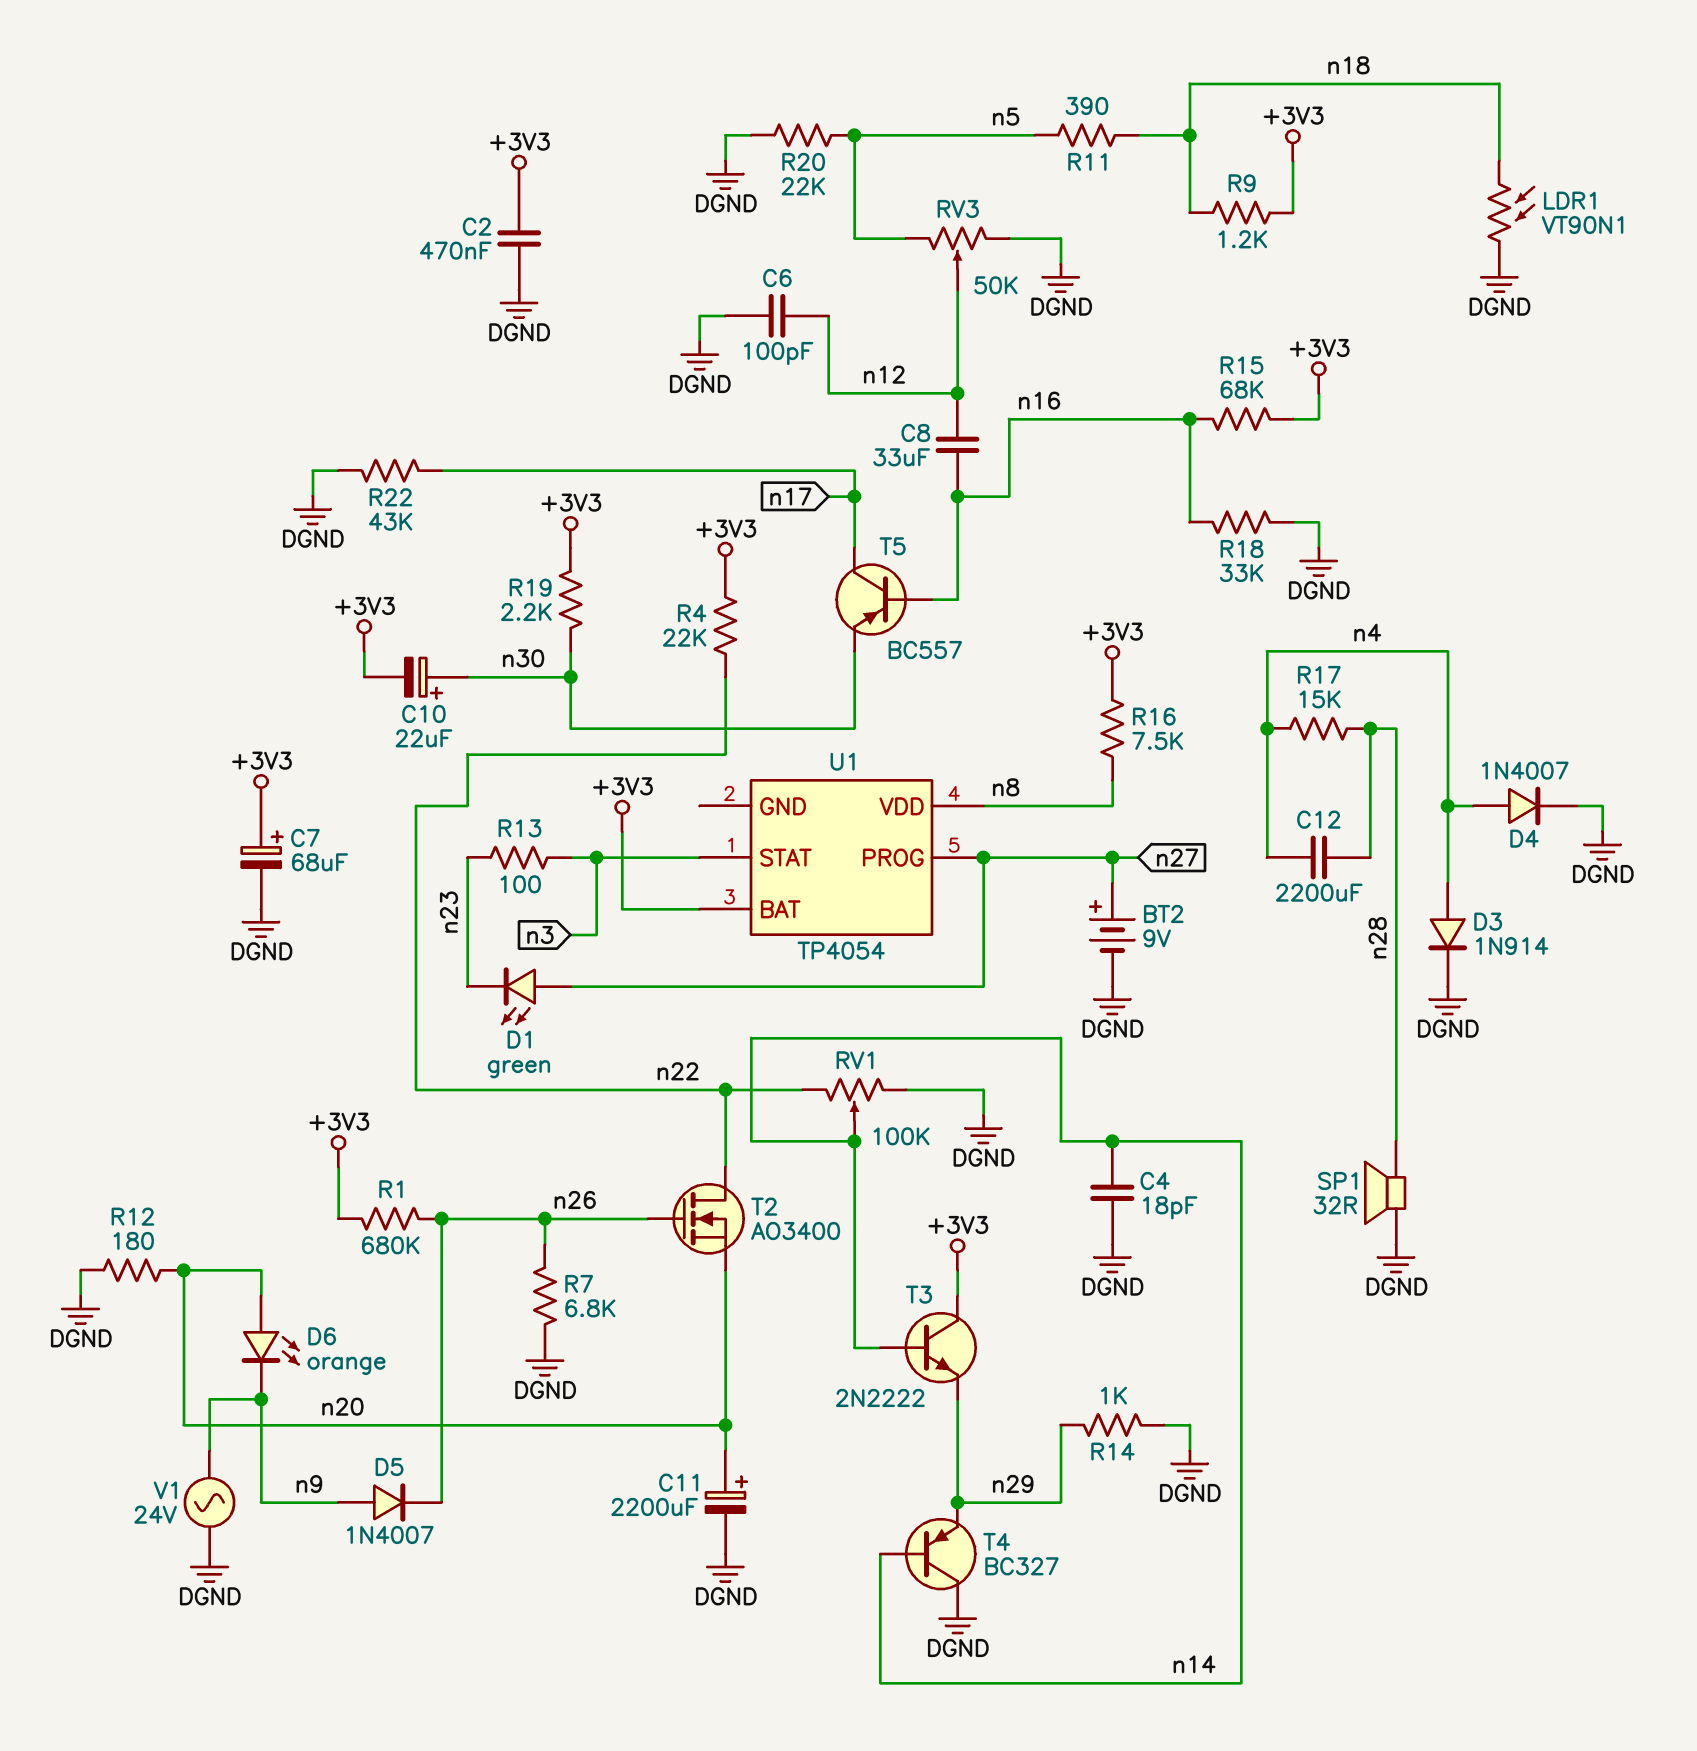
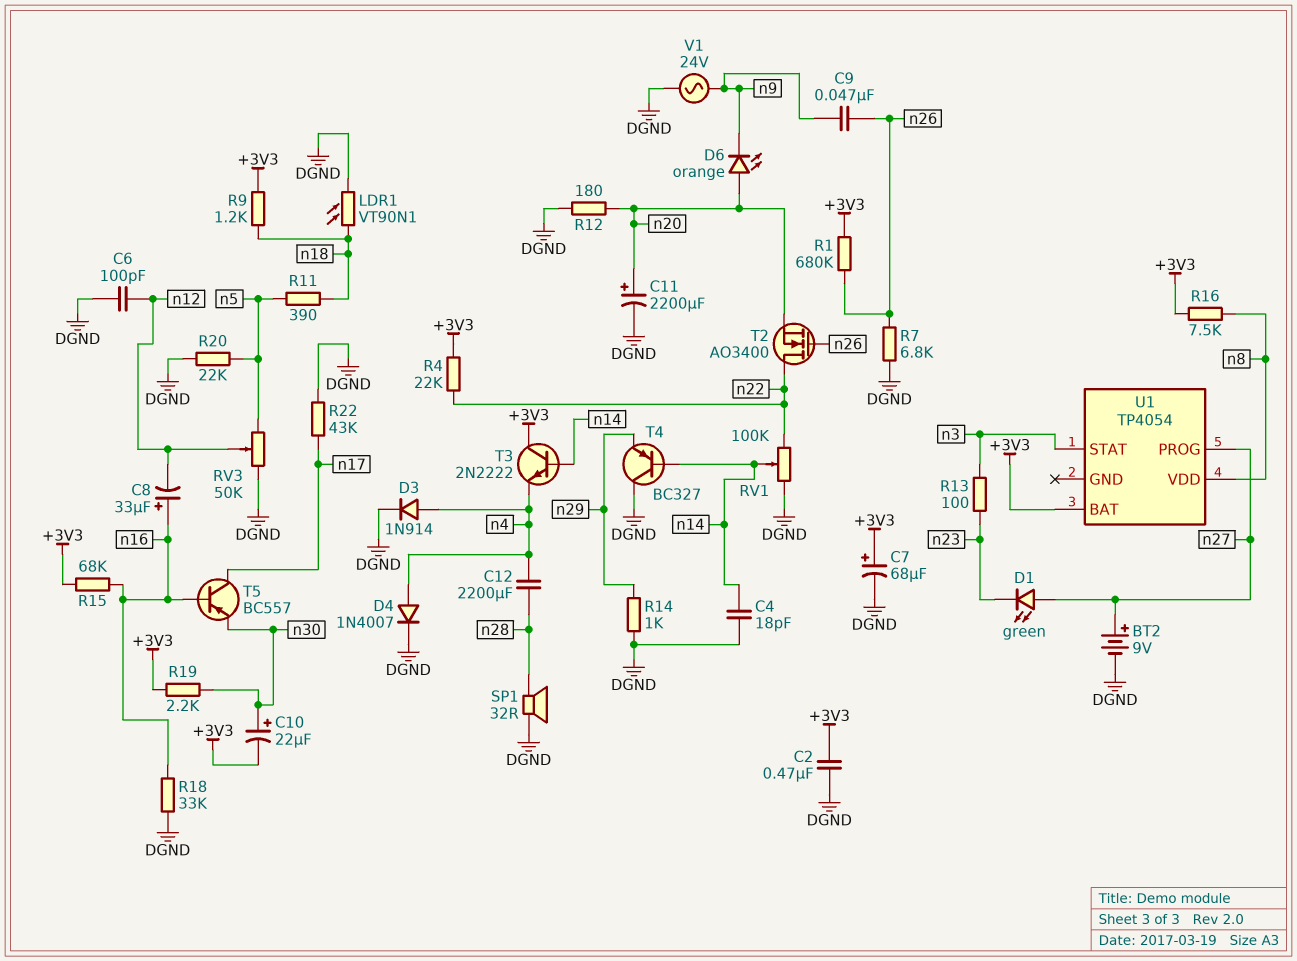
C8: 33uF (n12, n16) -> 33uF (plus n16, minus n12)
C9: none -> 47nF (n9, n26)
D5: diode 1N4007 (A n9, K n26) -> none
R17: 15k (n4, n28) -> none
T3: NPN 2N2222 (B n14, C +3V3, E n29) -> NPN 2N2222 (B n14, C +3V3, E n4)

